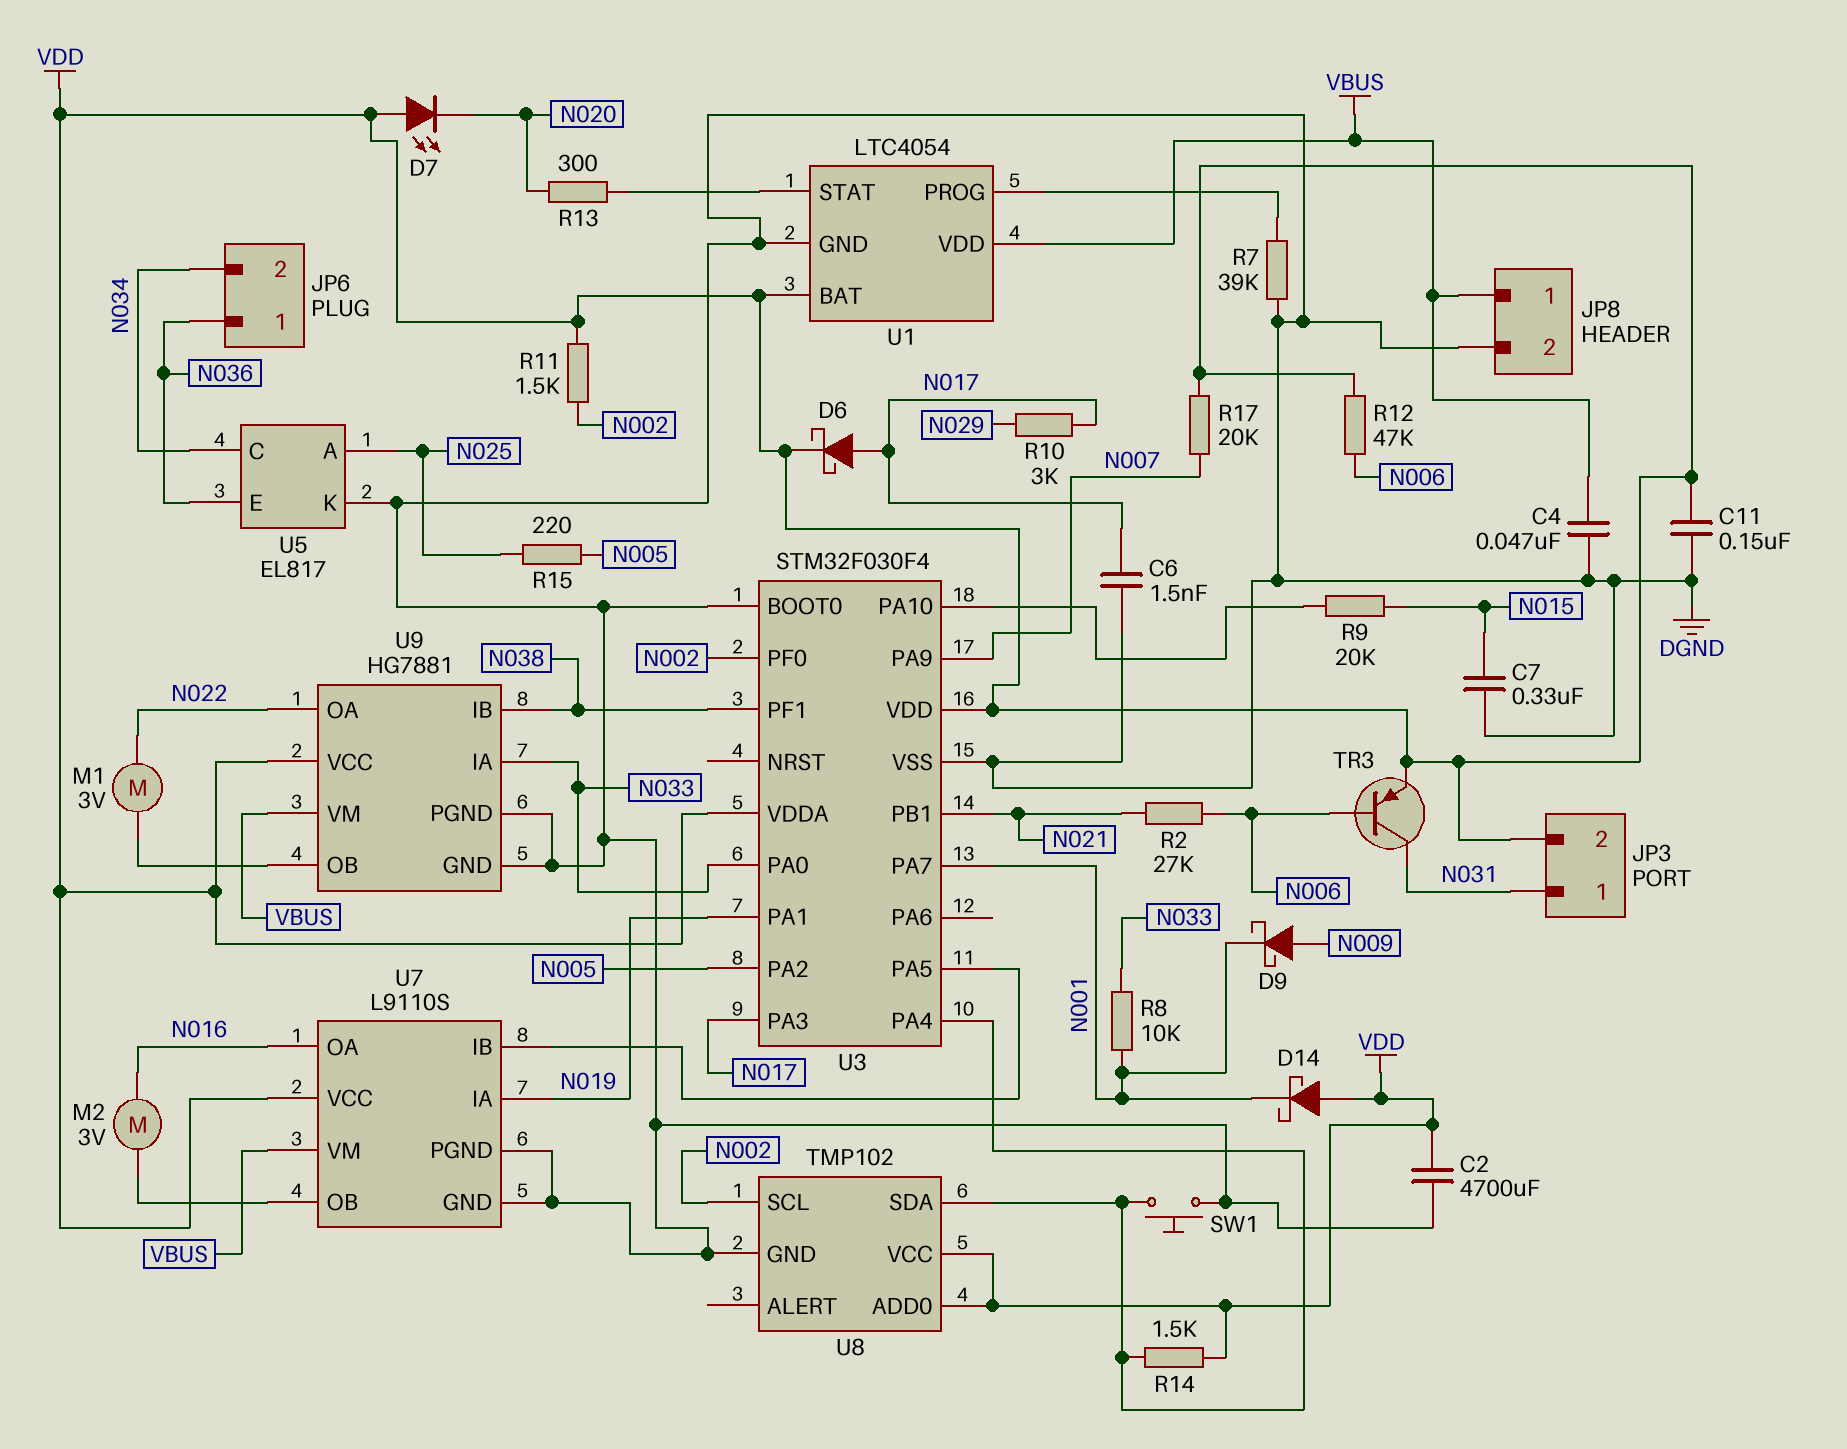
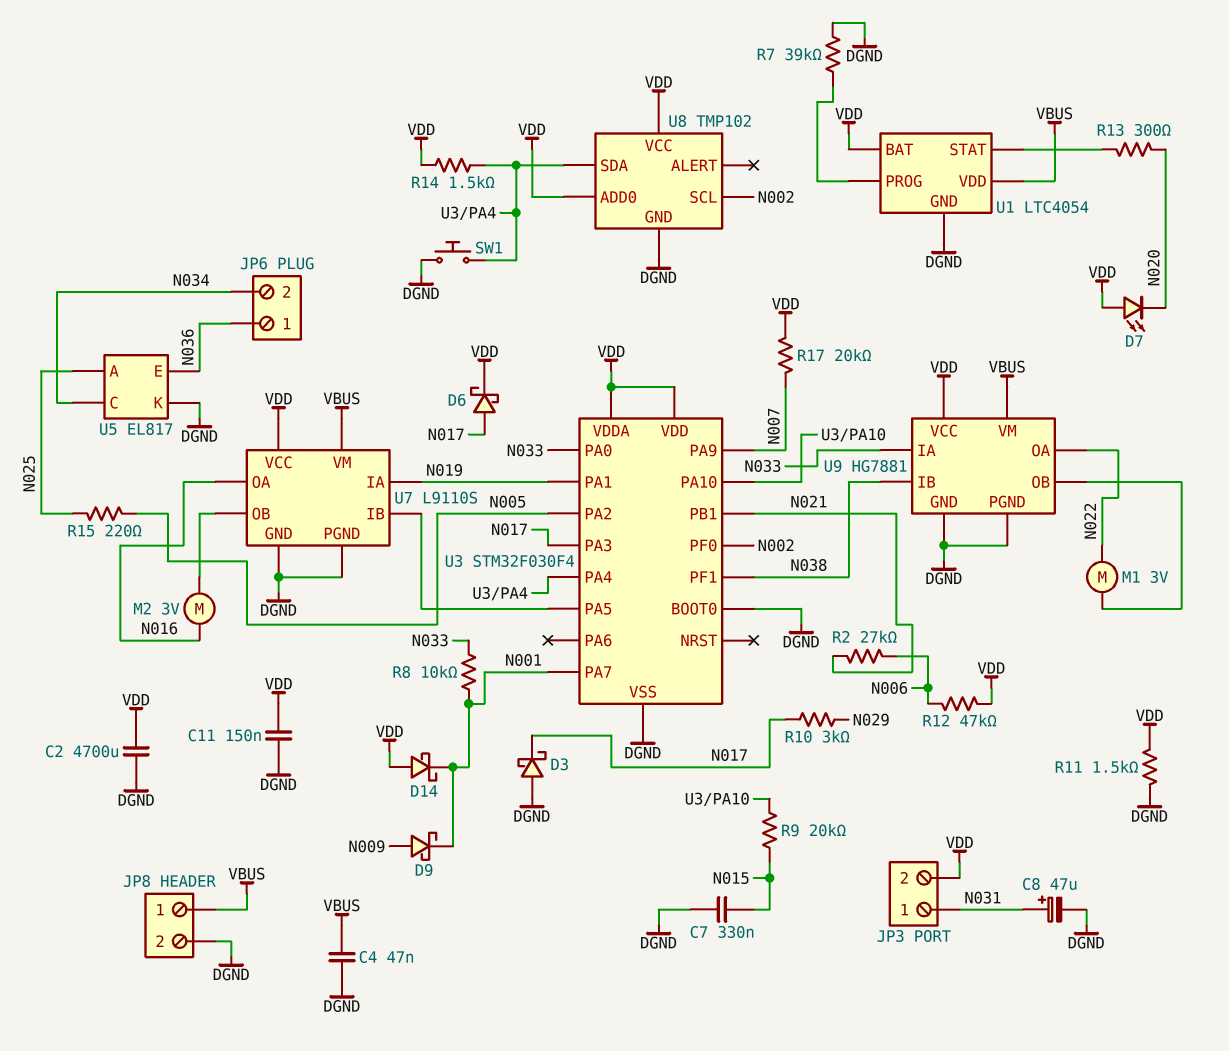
C6: 1.5nF (DGND, N017) -> none
C8: none -> 47uF (plus N031, minus DGND)
D3: none -> schottky (A DGND, K N017)
R11: 1.5k (N002, VDD) -> 1.5k (DGND, VDD)
TR3: PNP (B N006, C N031, E VDD) -> none

